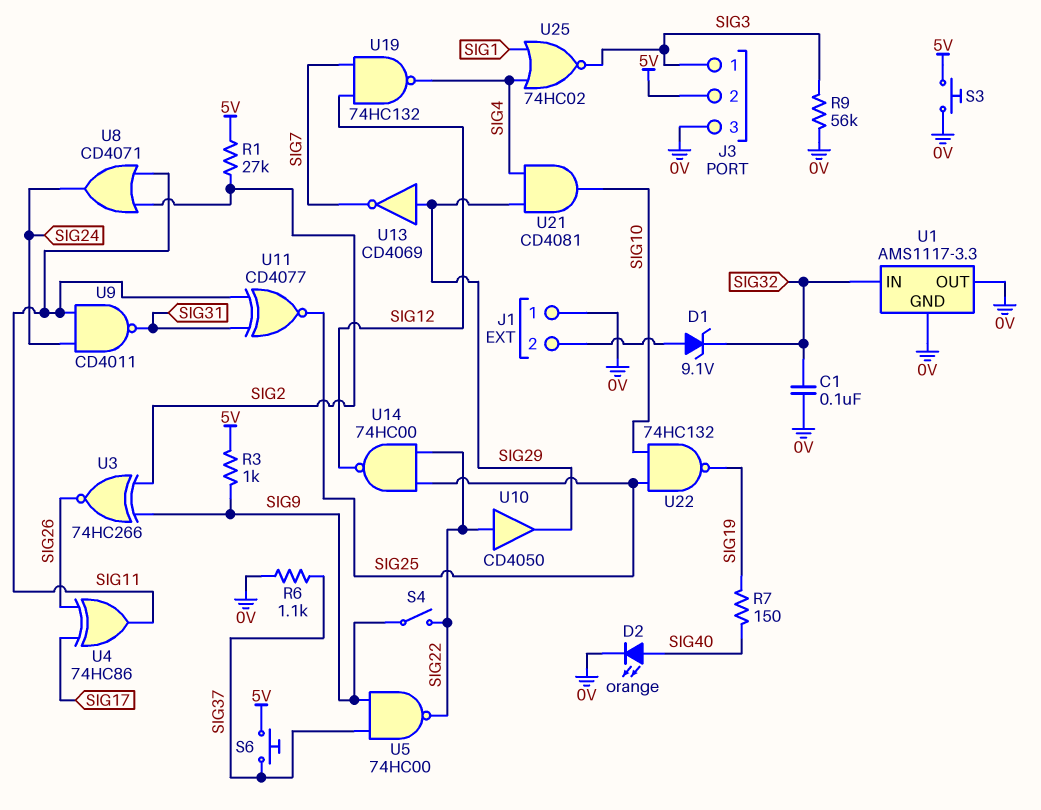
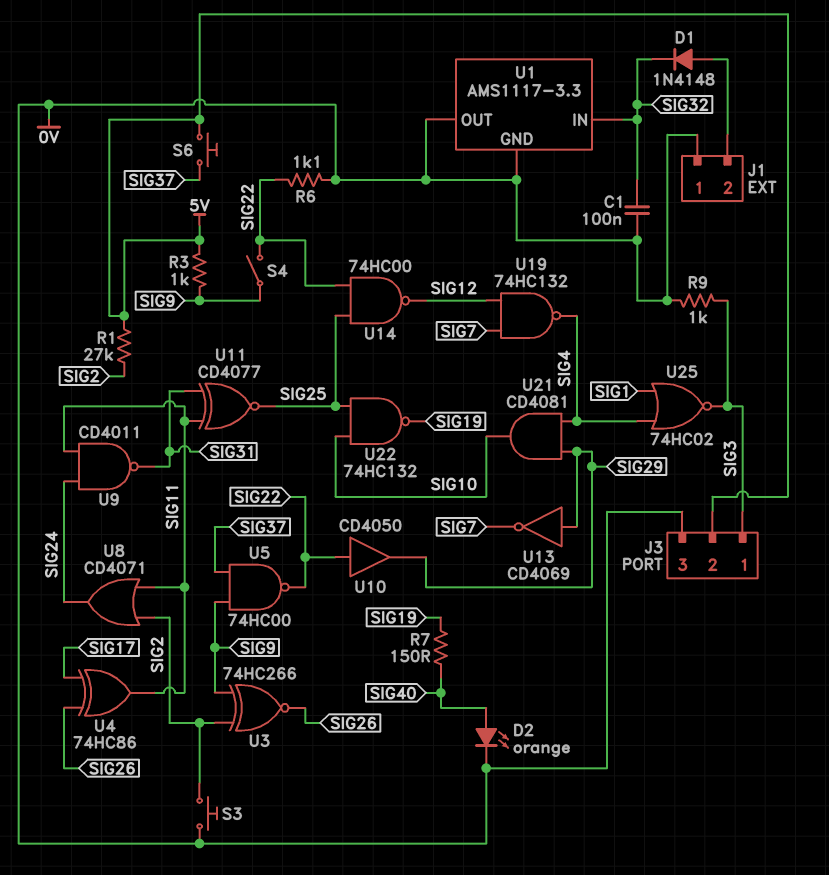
D1: zener 9.1V (A J1/2, K SIG32) -> diode 1N4148 (A J1/2, K SIG32)
R6: 1.1k (0V, SIG37) -> 1.1k (0V, SIG22)
R9: 56k (0V, SIG3) -> 1k (0V, SIG3)
S3: button (0V, 5V) -> button (0V, SIG2)

